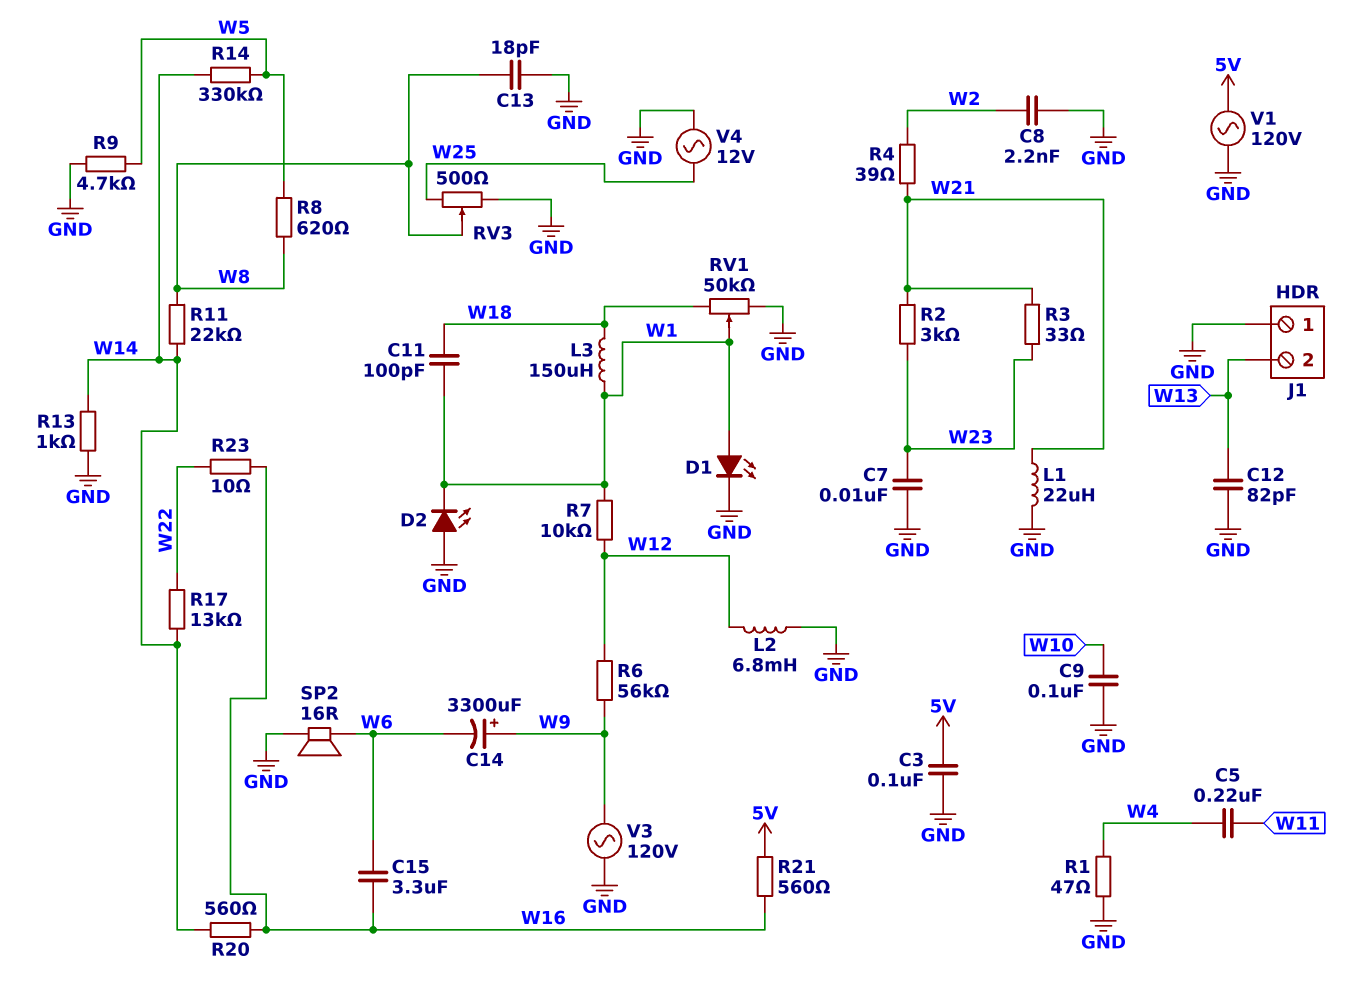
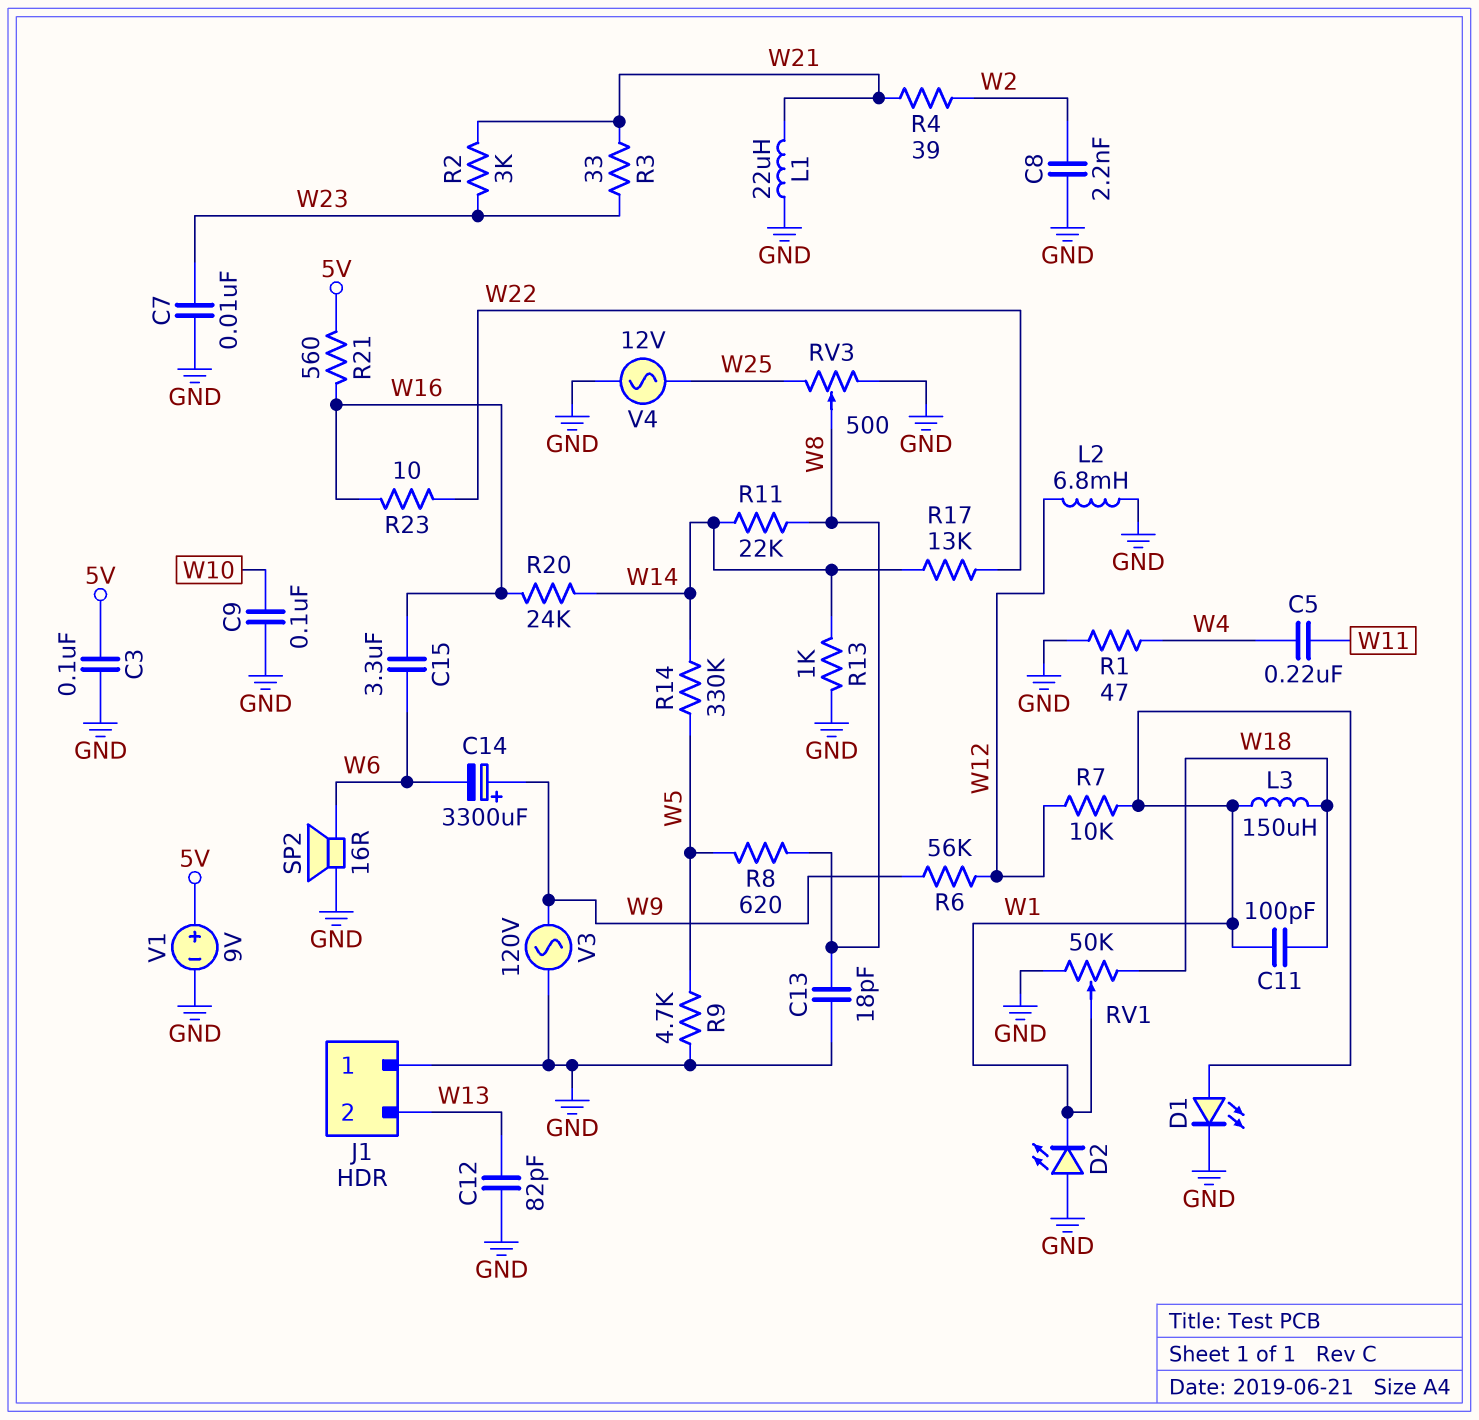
R20: 560 (W14, W16) -> 24k (W14, W16)
V1: AC 120V (5V, GND) -> 9V (plus 5V, minus GND)

